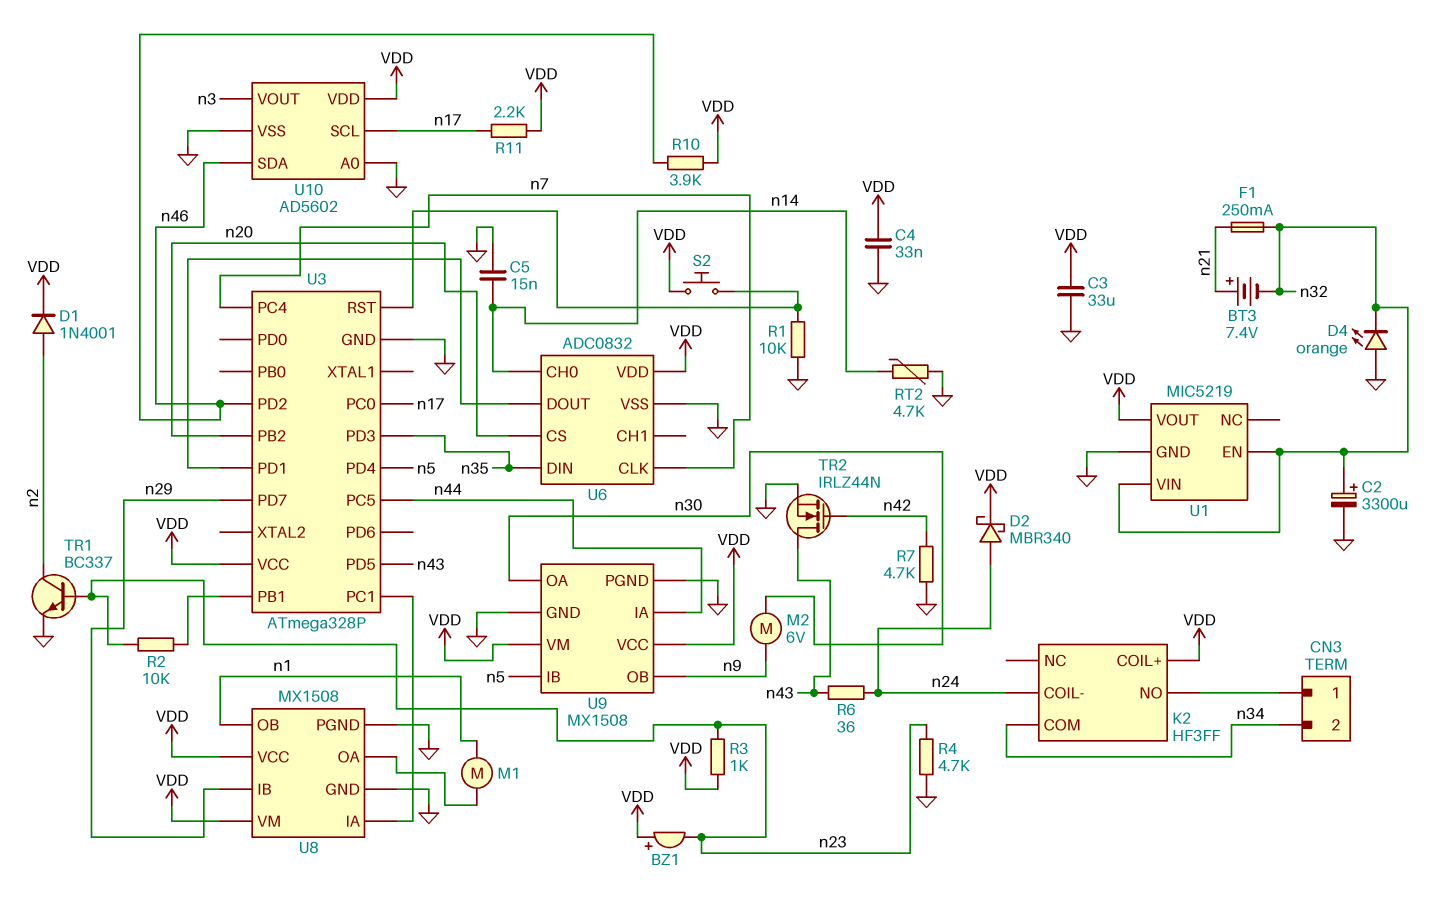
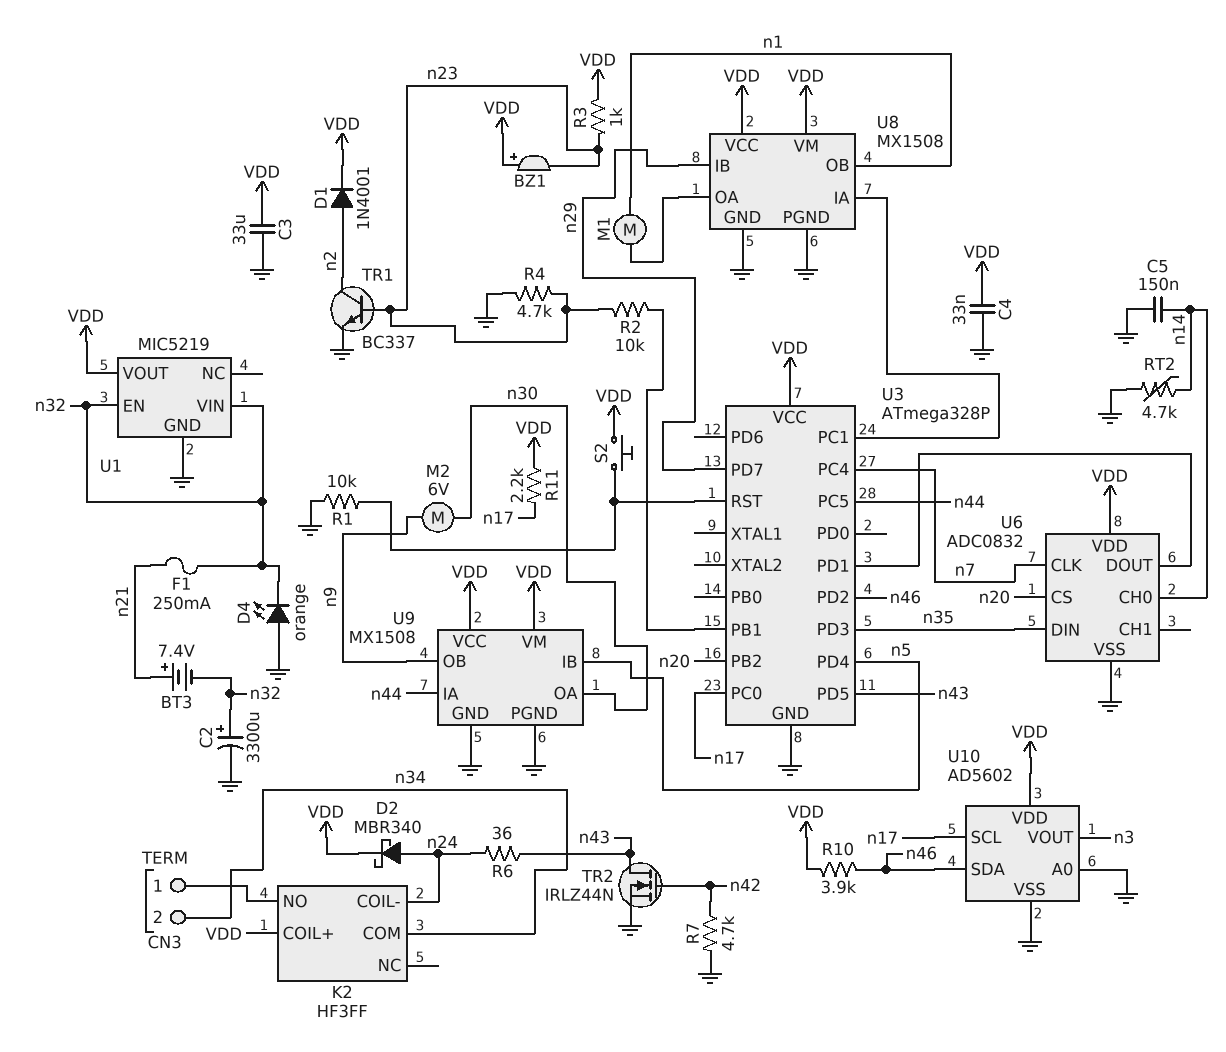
C5: 15nF (GND, n14) -> 150nF (GND, n14)

